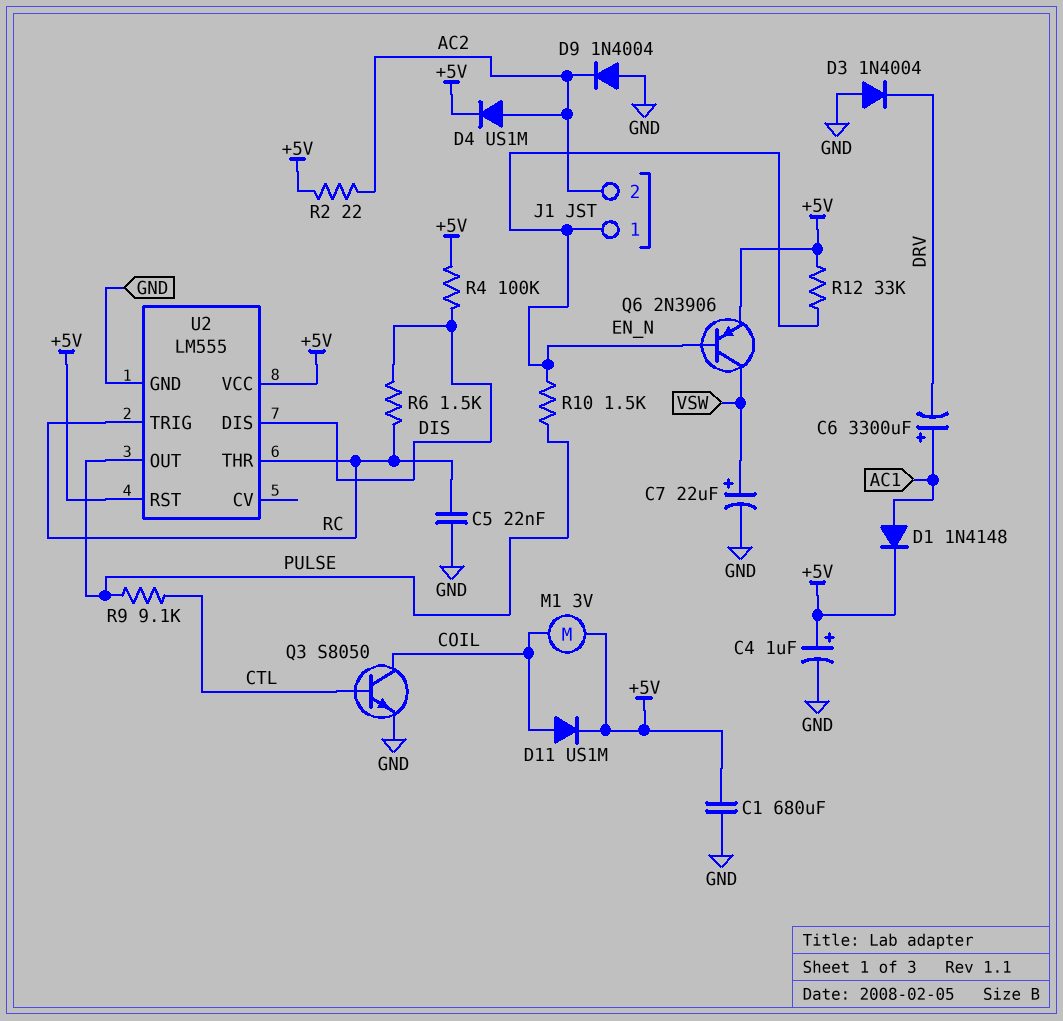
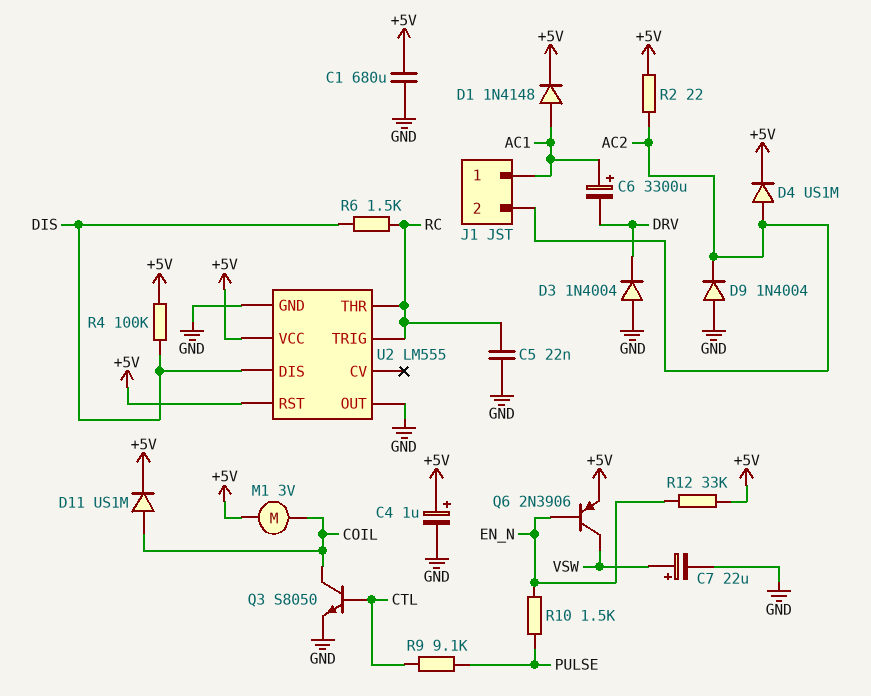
J1 pin 1: EN_N -> AC1
U2 pin OUT: PULSE -> GND

